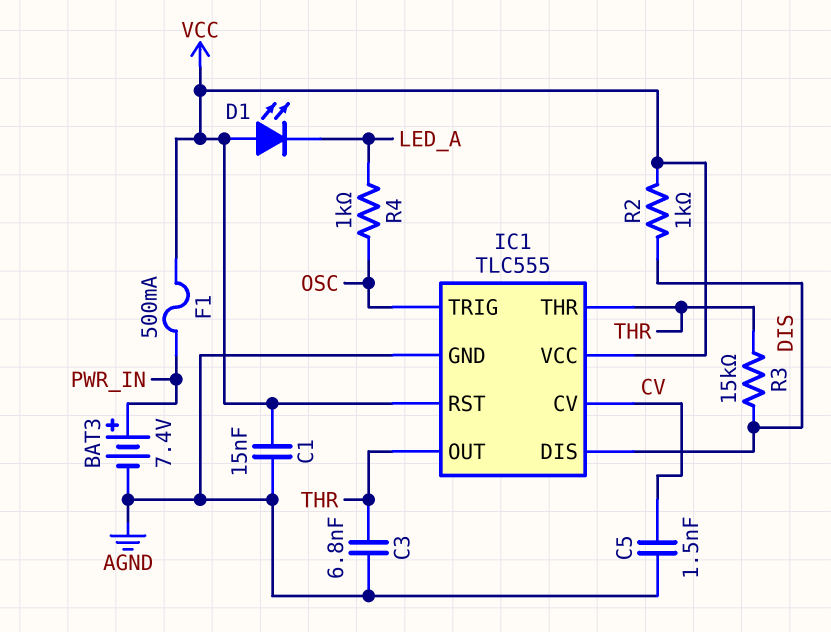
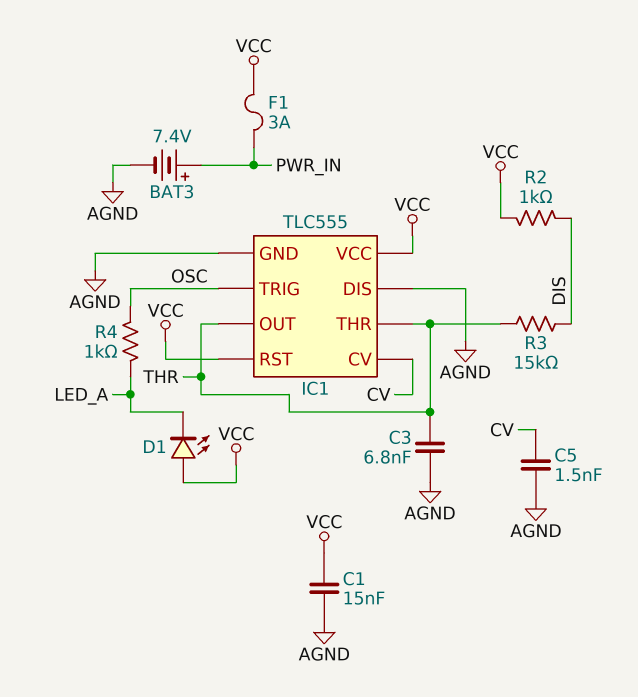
F1: 500mA (PWR_IN, VCC) -> 3A (PWR_IN, VCC)
IC1 pin DIS: DIS -> AGND

